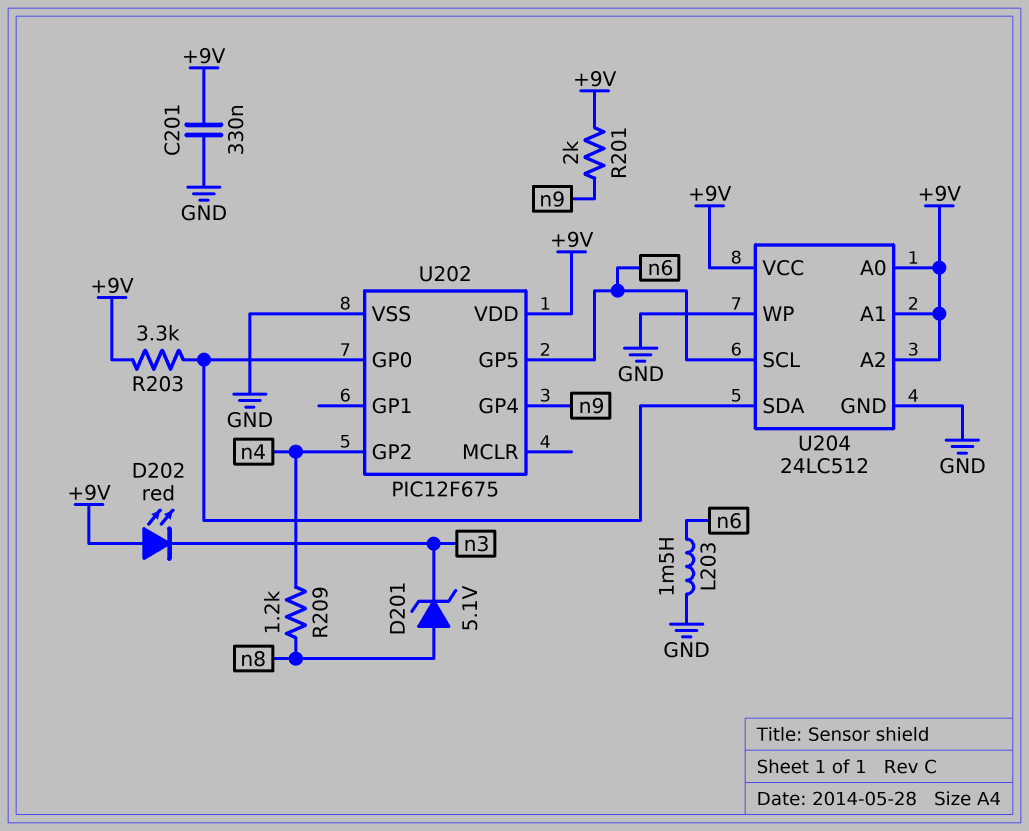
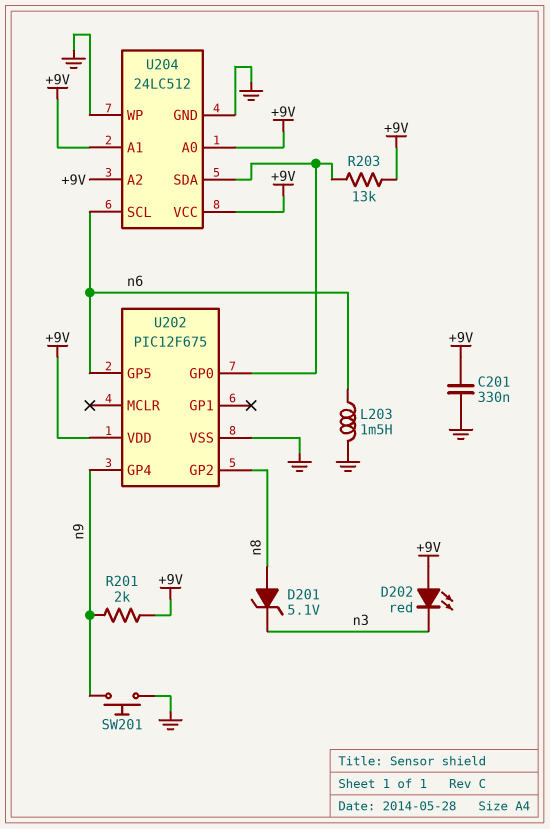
R203: 3.3k (+9V, U202/GP0) -> 13k (+9V, U202/GP0)
R209: 1.2k (n4, n8) -> none
SW201: none -> button (GND, n9)
U202 pin GP2: n4 -> n8

